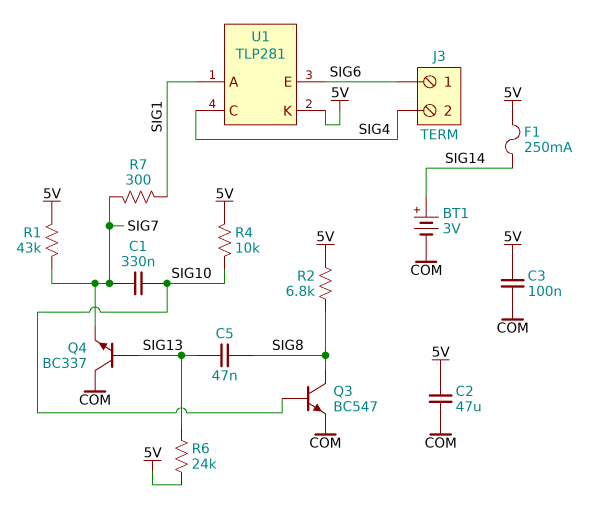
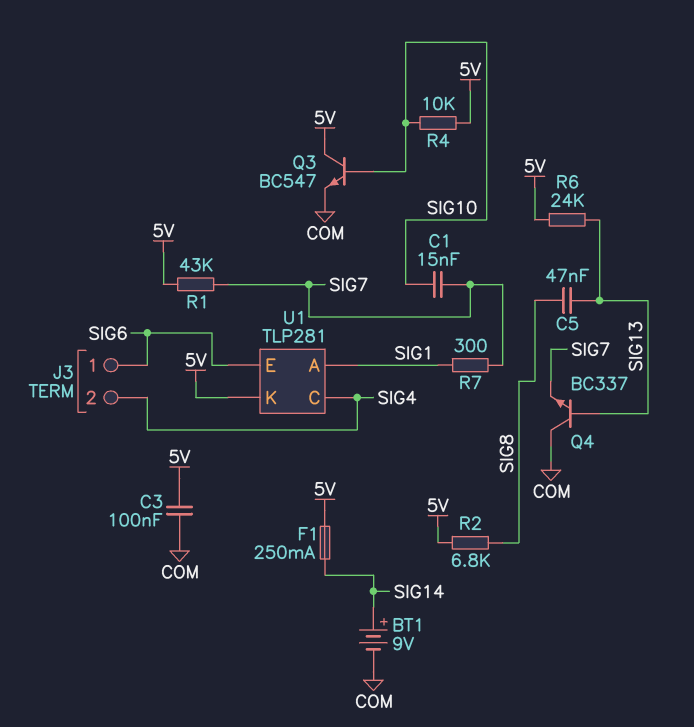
BT1: 3V (plus SIG14, minus COM) -> 9V (plus SIG14, minus COM)
C1: 330nF (SIG7, SIG10) -> 15nF (SIG7, SIG10)
C2: 47uF (5V, COM) -> none
Q3: NPN BC547 (B SIG10, C SIG8, E COM) -> NPN BC547 (B SIG10, C 5V, E COM)

